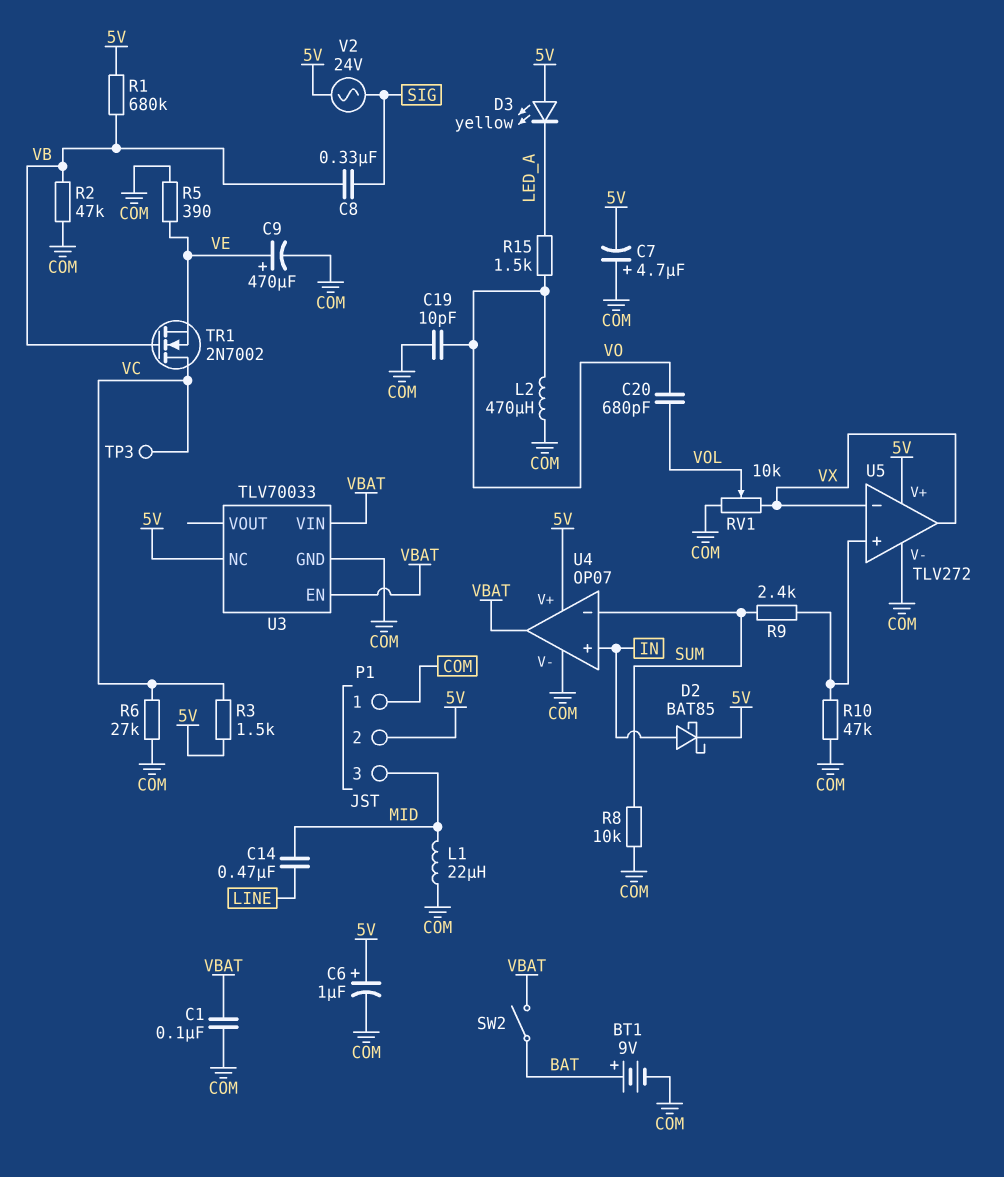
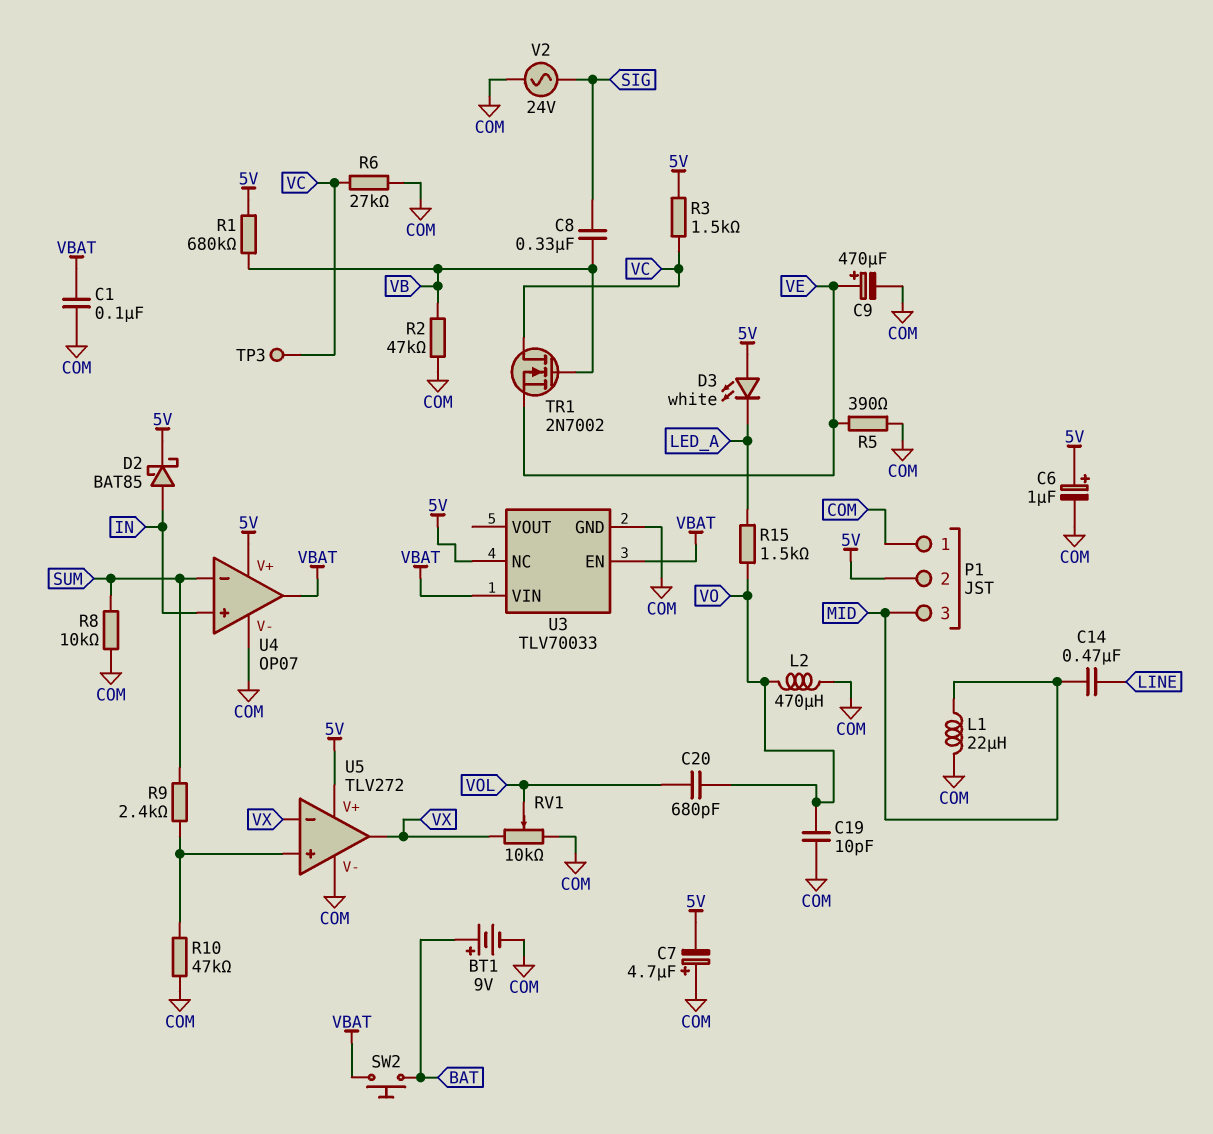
D3: LED yellow (A 5V, K LED_A) -> LED white (A 5V, K LED_A)
SW2: switch (BAT, VBAT) -> button (BAT, VBAT)
V2: AC 24V (5V, SIG) -> AC 24V (COM, SIG)

